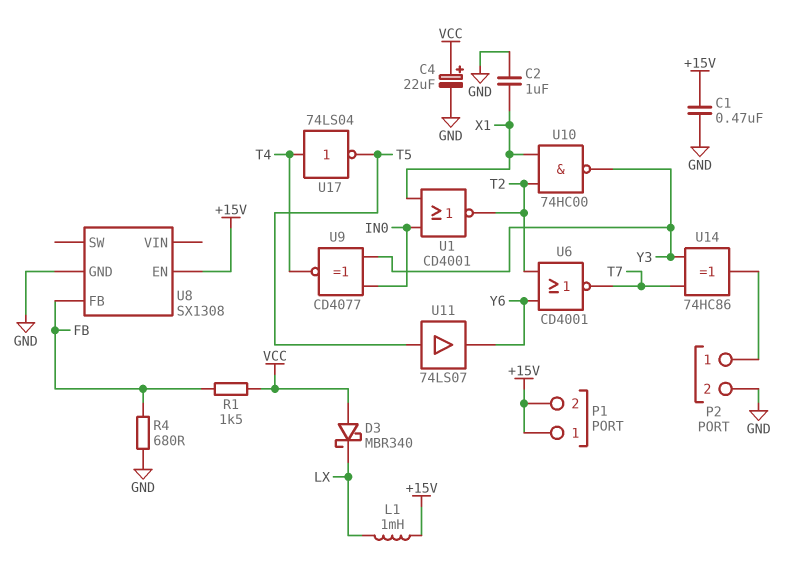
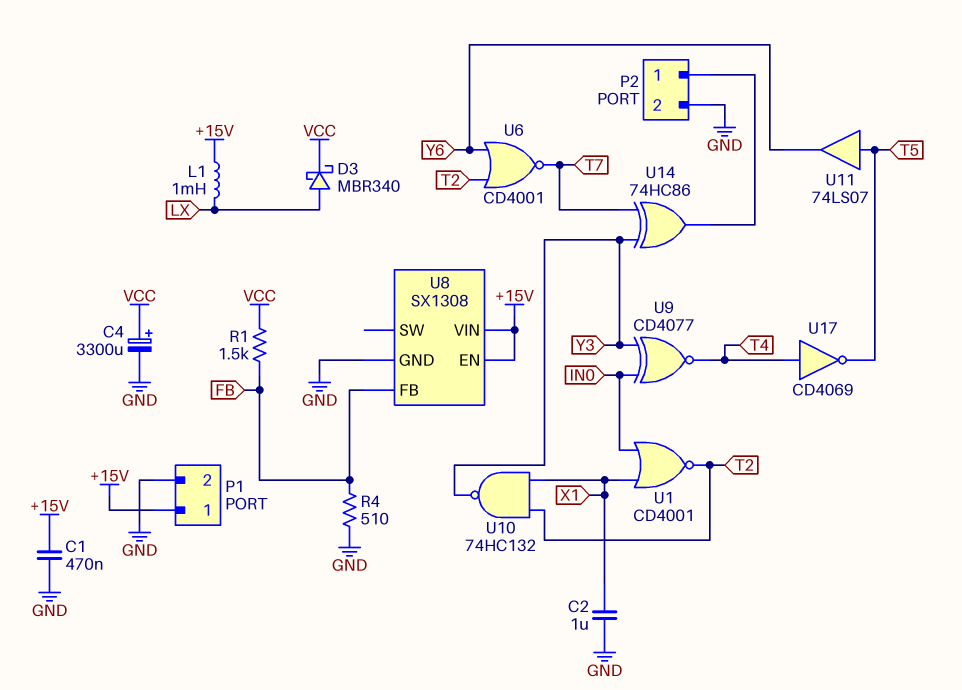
C4: 22uF (plus VCC, minus GND) -> 3300uF (plus VCC, minus GND)
D3: schottky MBR340 (A VCC, K LX) -> schottky MBR340 (A LX, K VCC)
P1 pin 2: +15V -> GND
R4: 680 (FB, GND) -> 510 (FB, GND)
U8 pin VIN: none -> +15V
U10: NAND 74HC00 (in T2, in X1, out Y3) -> NAND 74HC132 (in T2, in X1, out Y3)
U17: NOT 74LS04 (in T4, out T5) -> NOT CD4069 (in T4, out T5)

